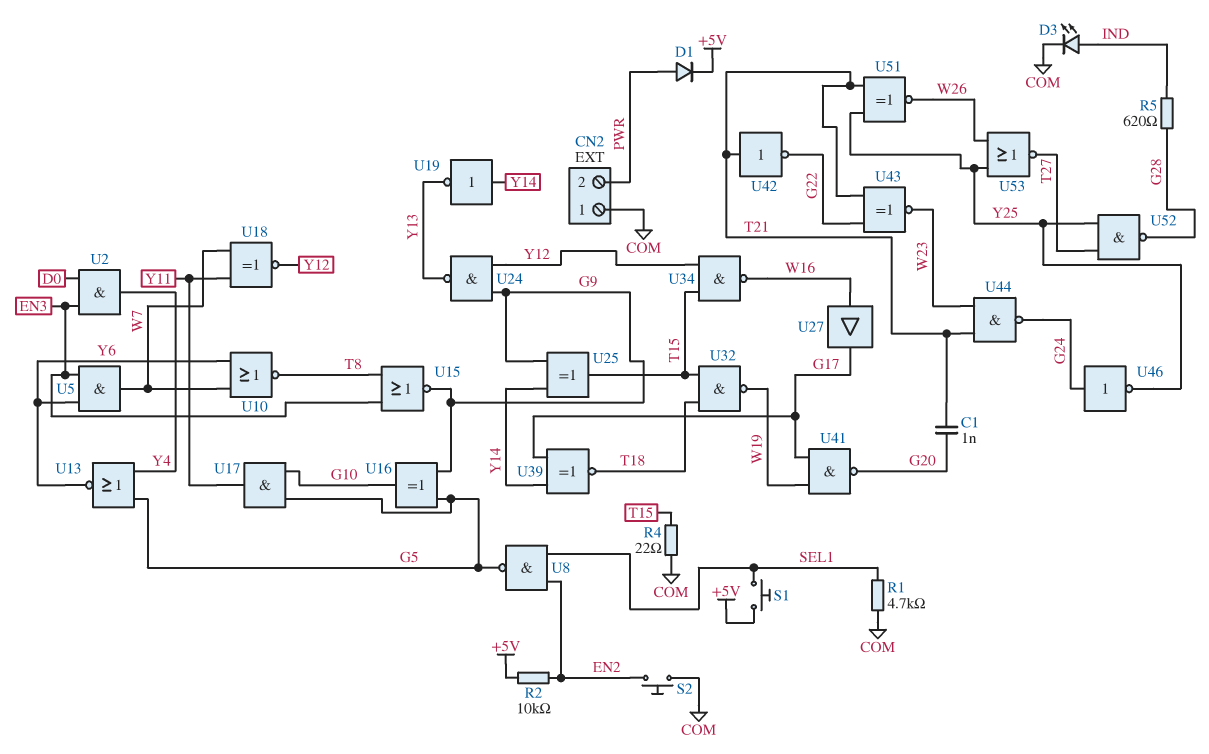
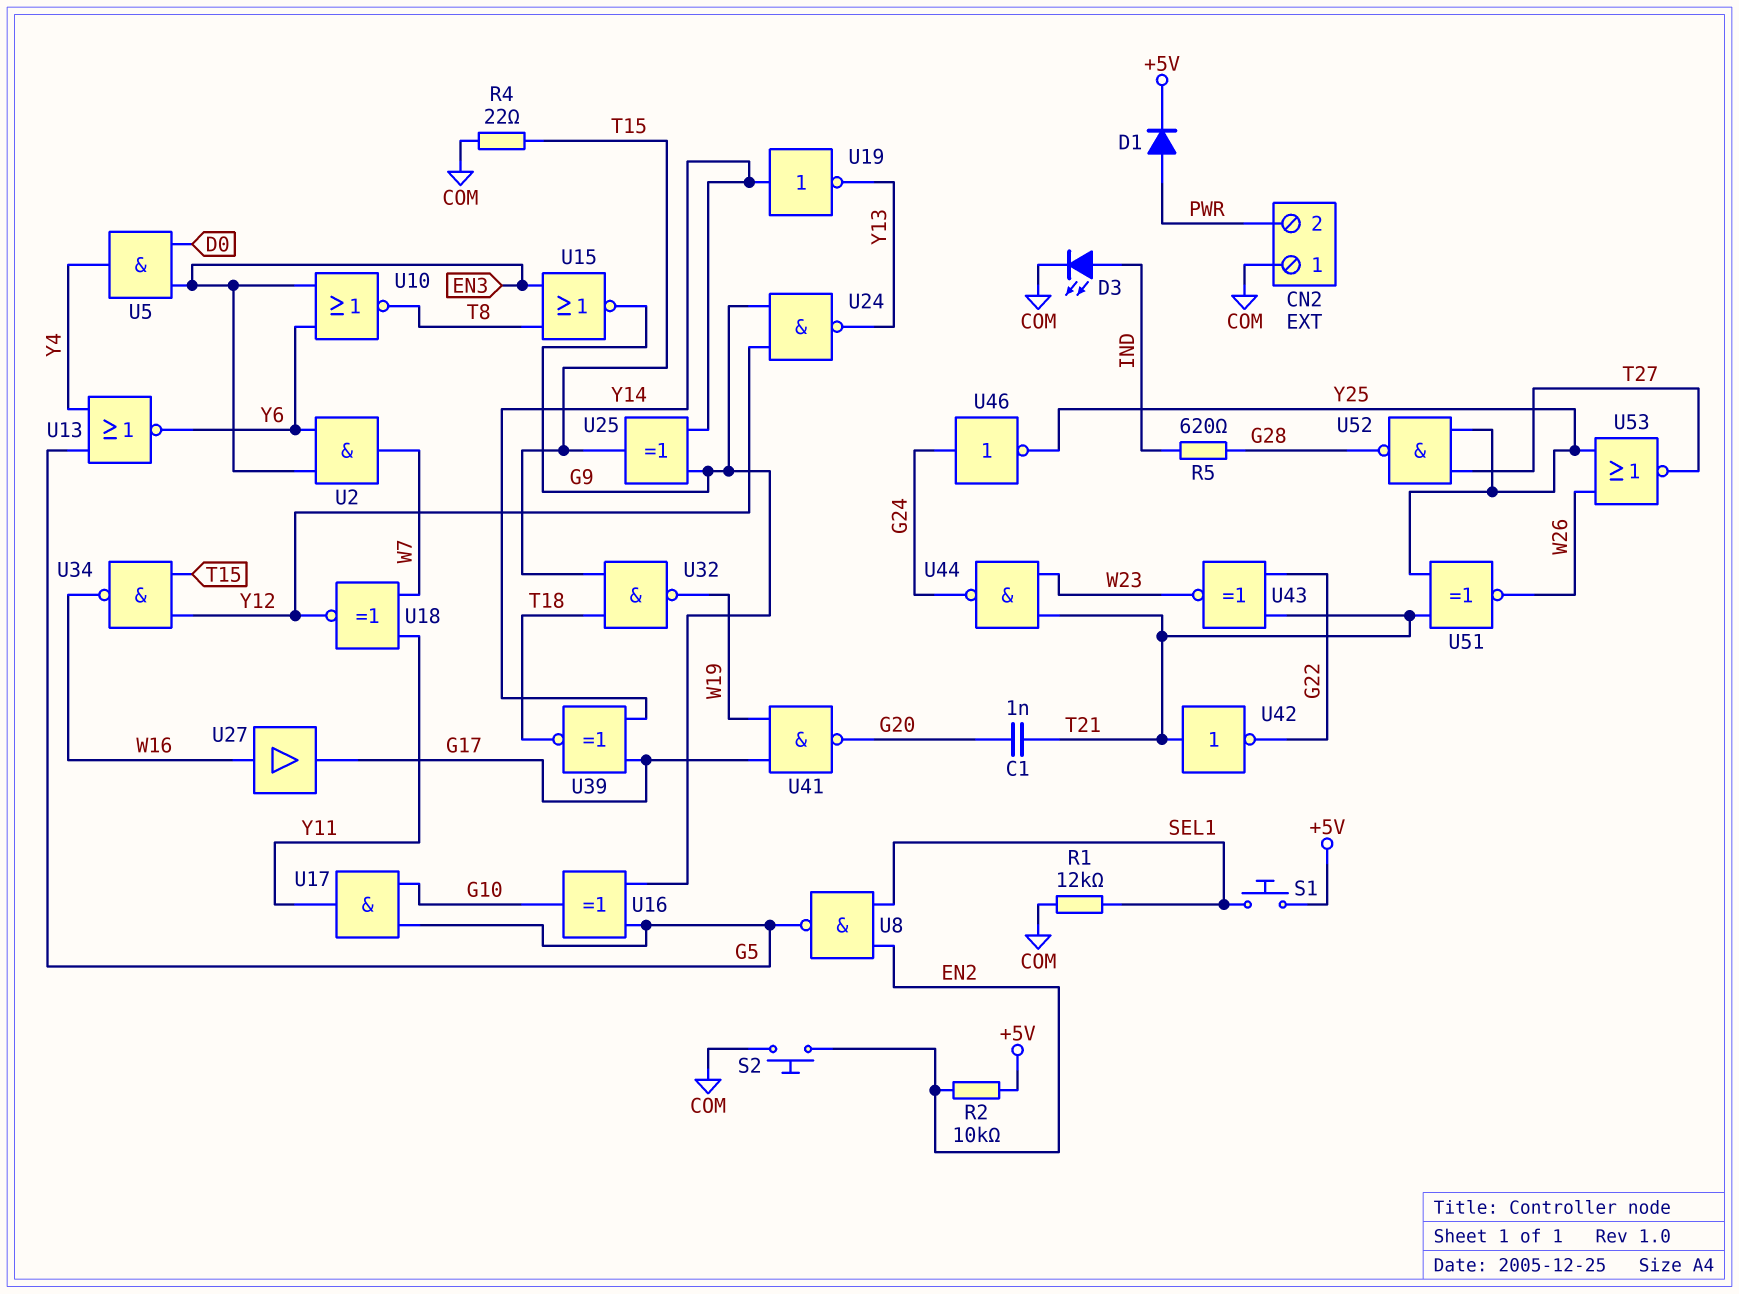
R1: 4.7k (COM, SEL1) -> 12k (COM, SEL1)
U2: AND (in D0, in EN3, out Y4) -> AND (in EN3, in Y6, out W7)
U5: AND (in EN3, in Y6, out W7) -> AND (in D0, in EN3, out Y4)
U10: NOR (in W7, in Y6, out T8) -> NOR (in EN3, in Y6, out T8)

